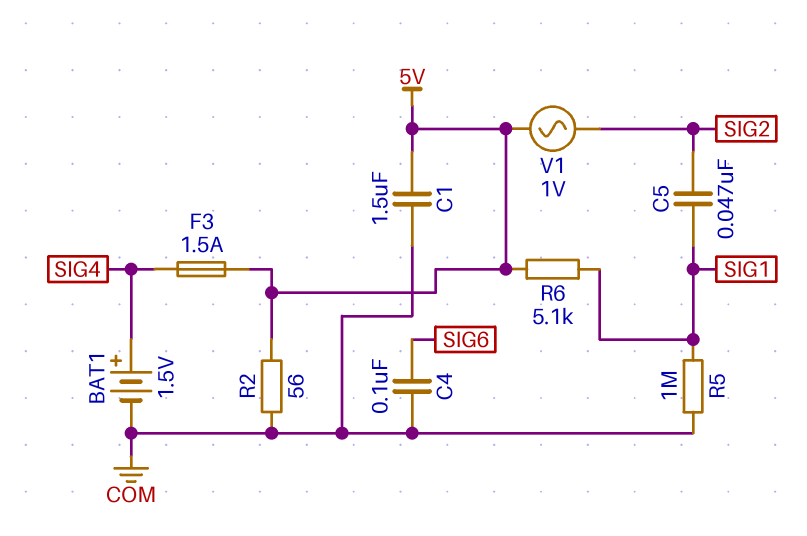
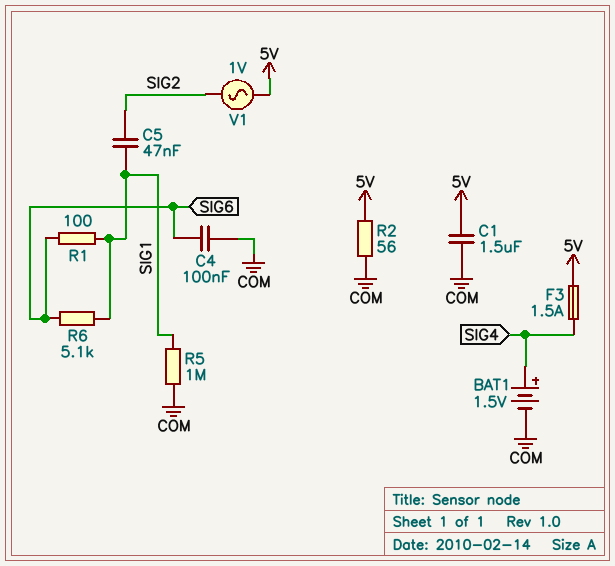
R1: none -> 100 (SIG1, SIG6)
R6: 5.1k (5V, SIG1) -> 5.1k (SIG1, SIG6)

